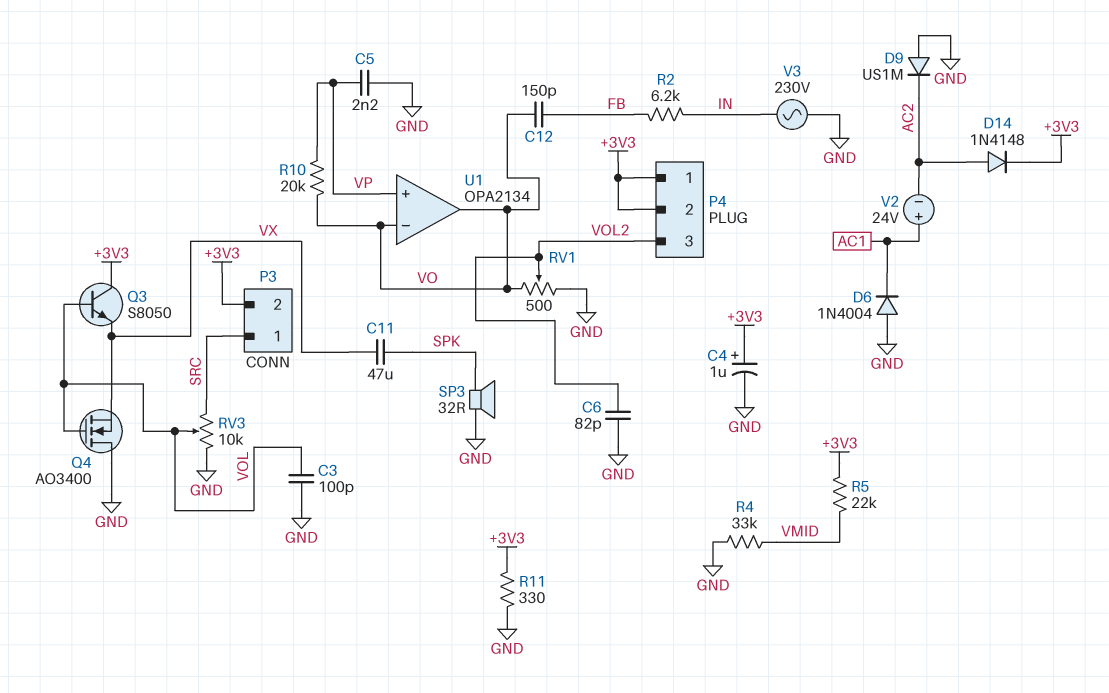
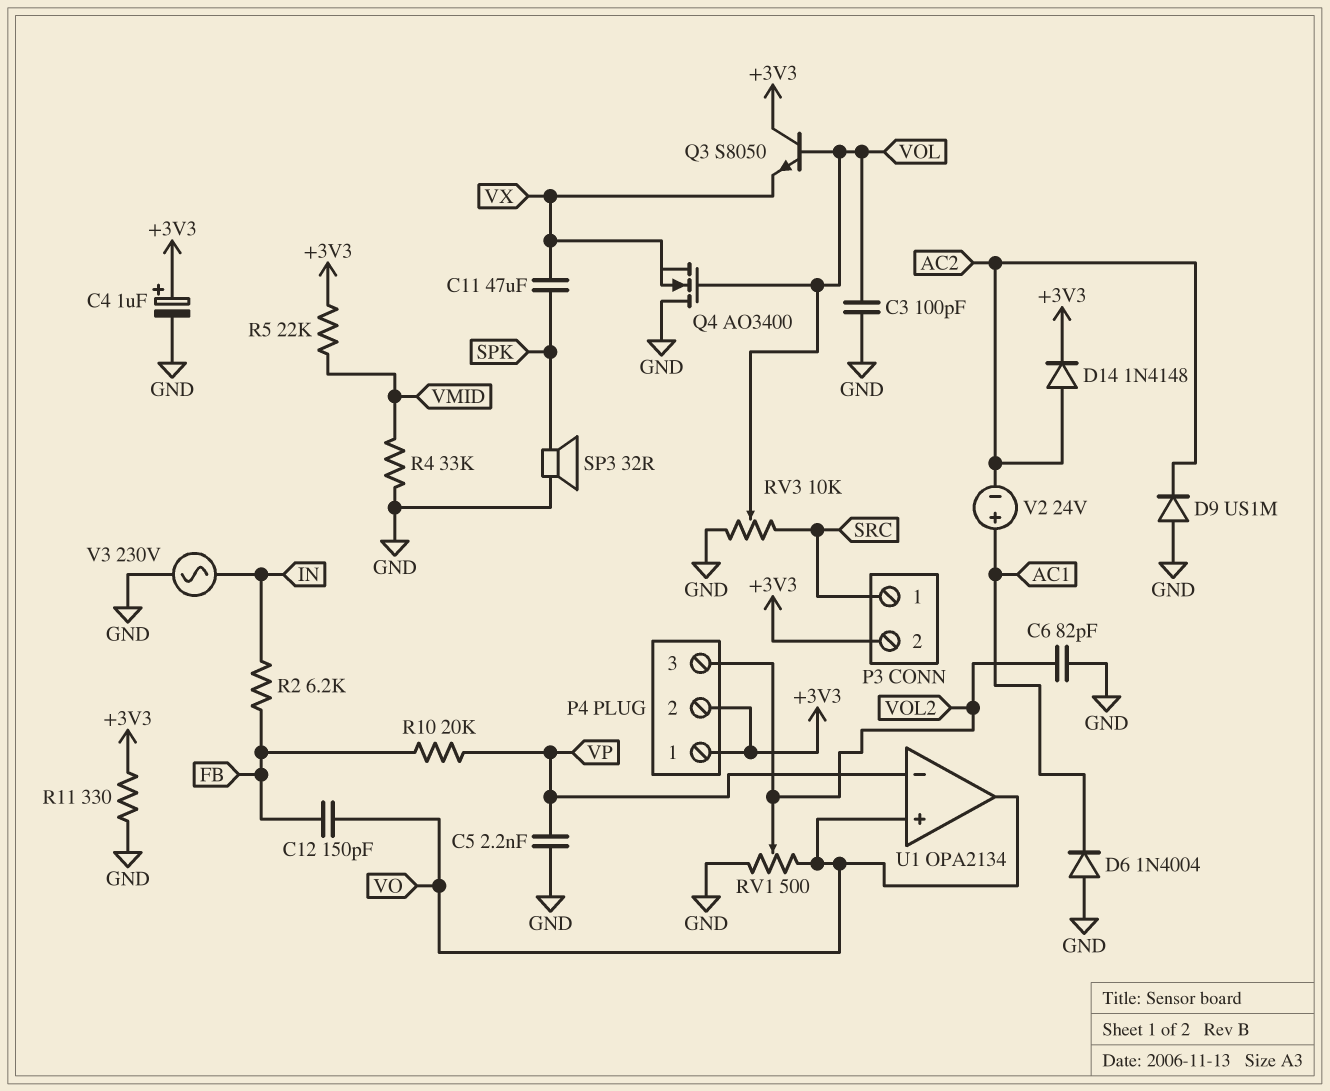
R10: 20k (VO, VP) -> 20k (FB, VP)
U1 pin in+: VP -> VO
U1 pin in-: VO -> VP

